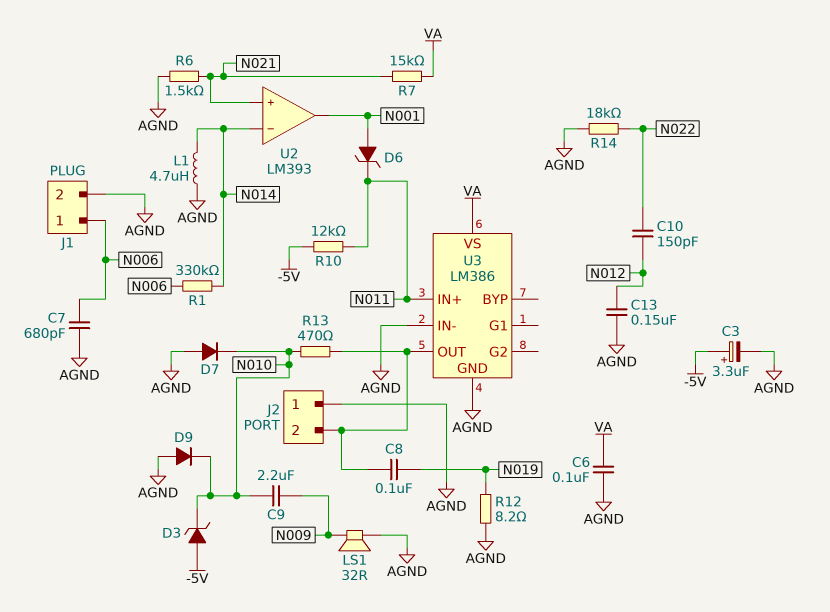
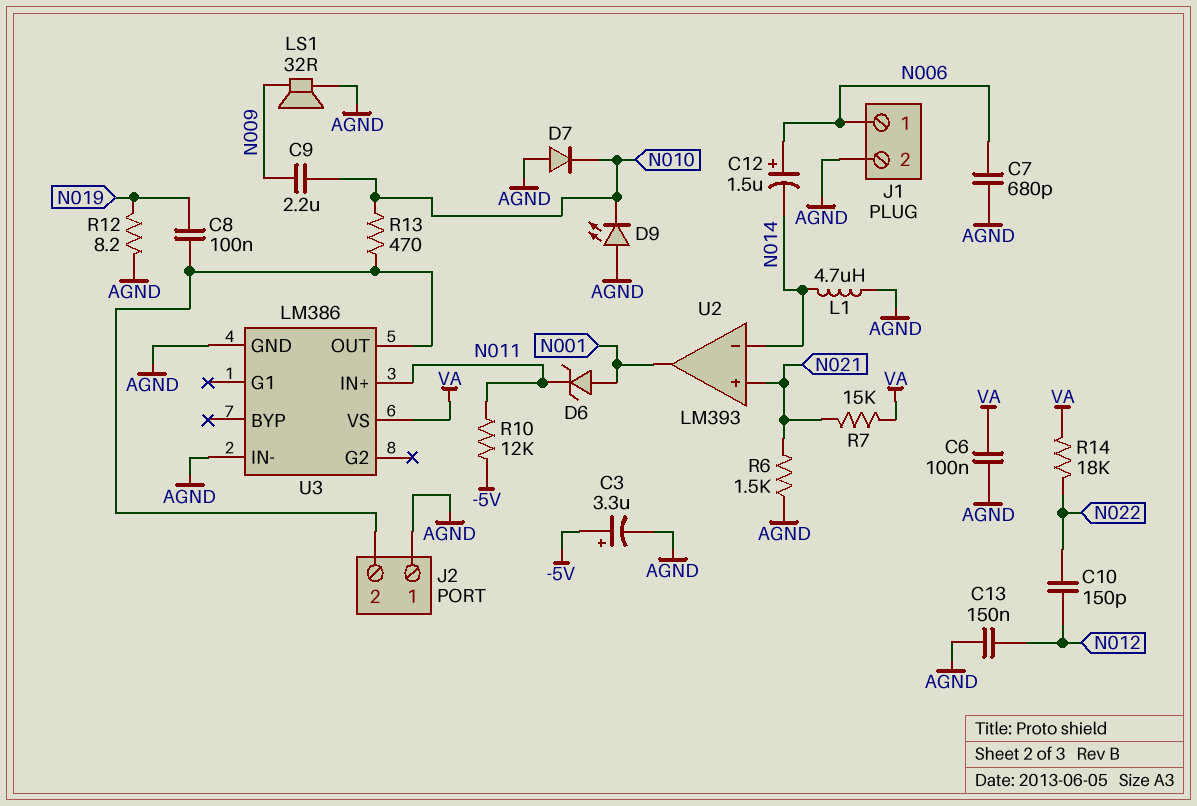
C12: none -> 1.5uF (plus N006, minus N014)
D3: zener (A -5V, K N010) -> none
D9: diode (A AGND, K N010) -> LED (A AGND, K N010)
R1: 330k (N006, N014) -> none
R14: 18k (AGND, N022) -> 18k (N022, VA)

